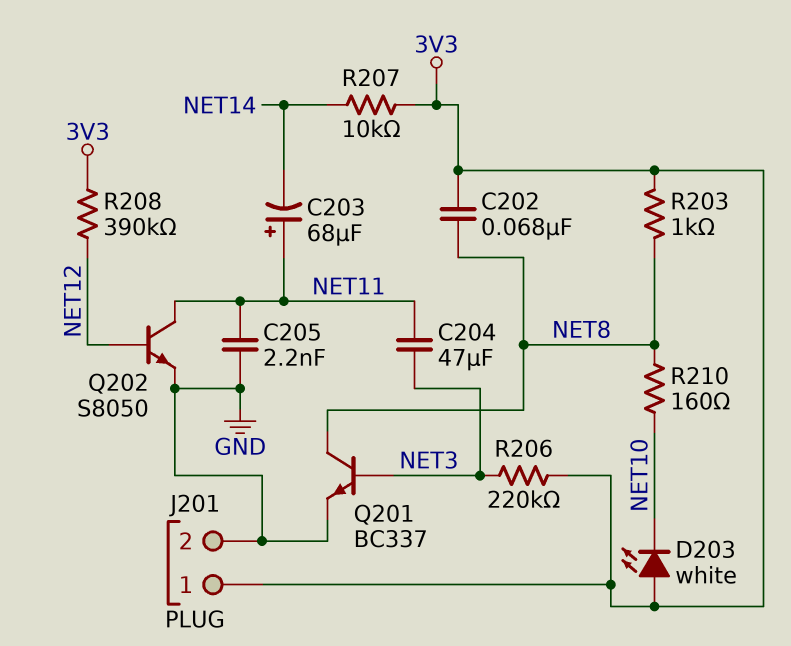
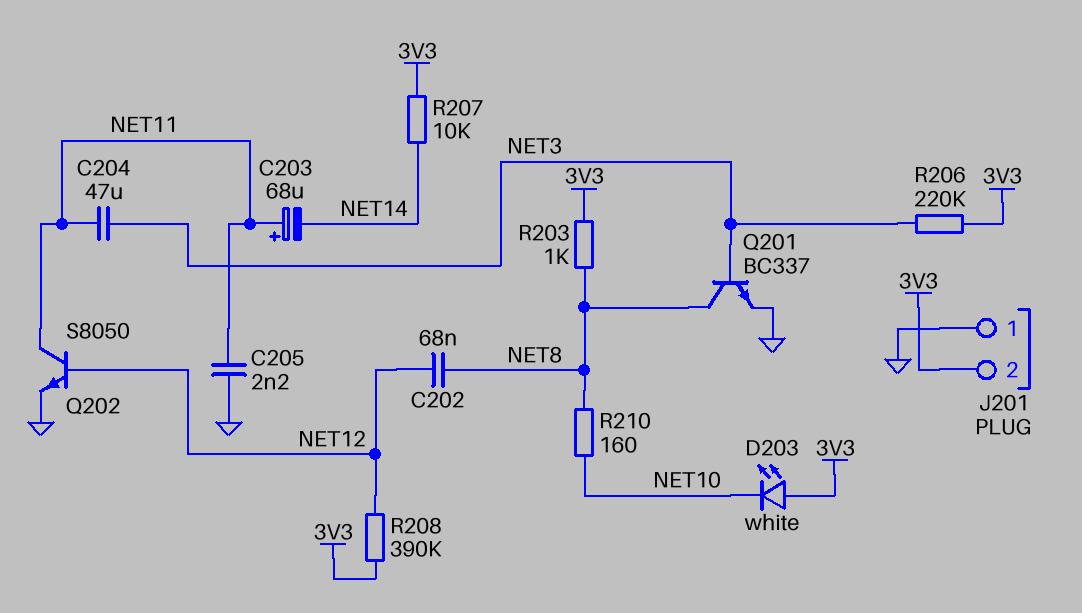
C202: 68nF (3V3, NET8) -> 68nF (NET8, NET12)
J201 pin 1: 3V3 -> GND
J201 pin 2: GND -> 3V3

